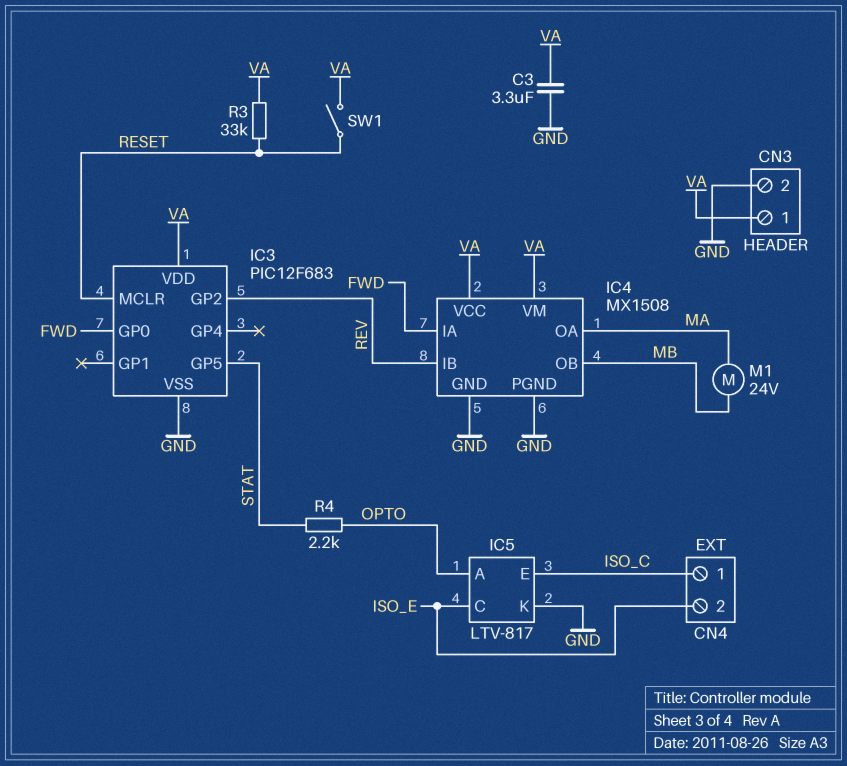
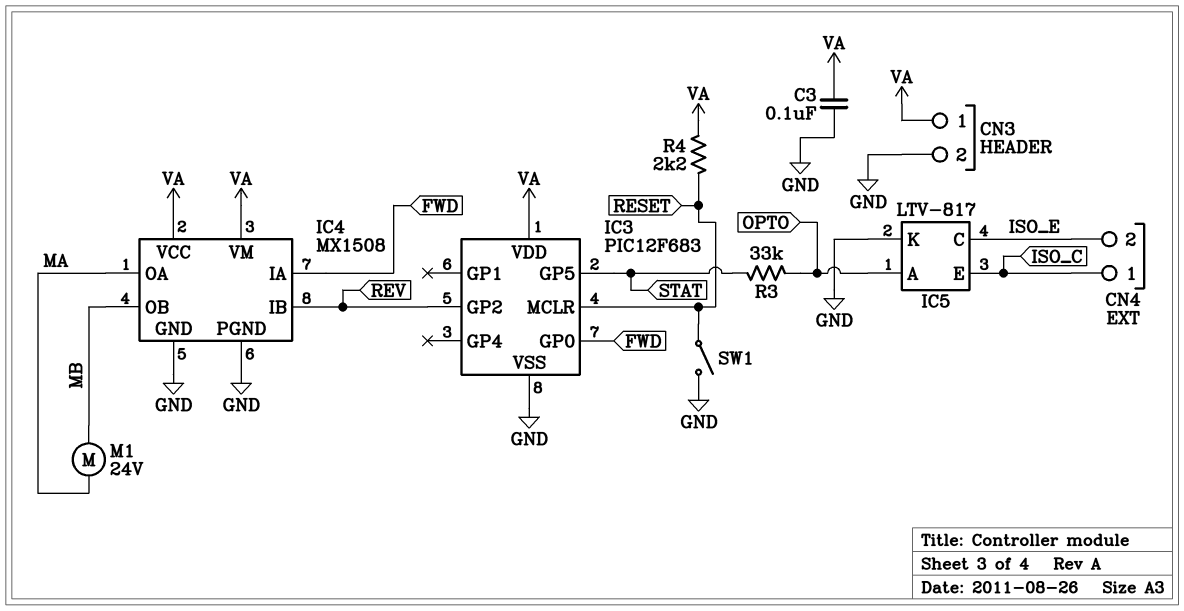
C3: 3.3uF (GND, VA) -> 100nF (GND, VA)
R3: 33k (RESET, VA) -> 33k (OPTO, STAT)
R4: 2.2k (OPTO, STAT) -> 2.2k (RESET, VA)
SW1: switch (RESET, VA) -> switch (GND, RESET)

